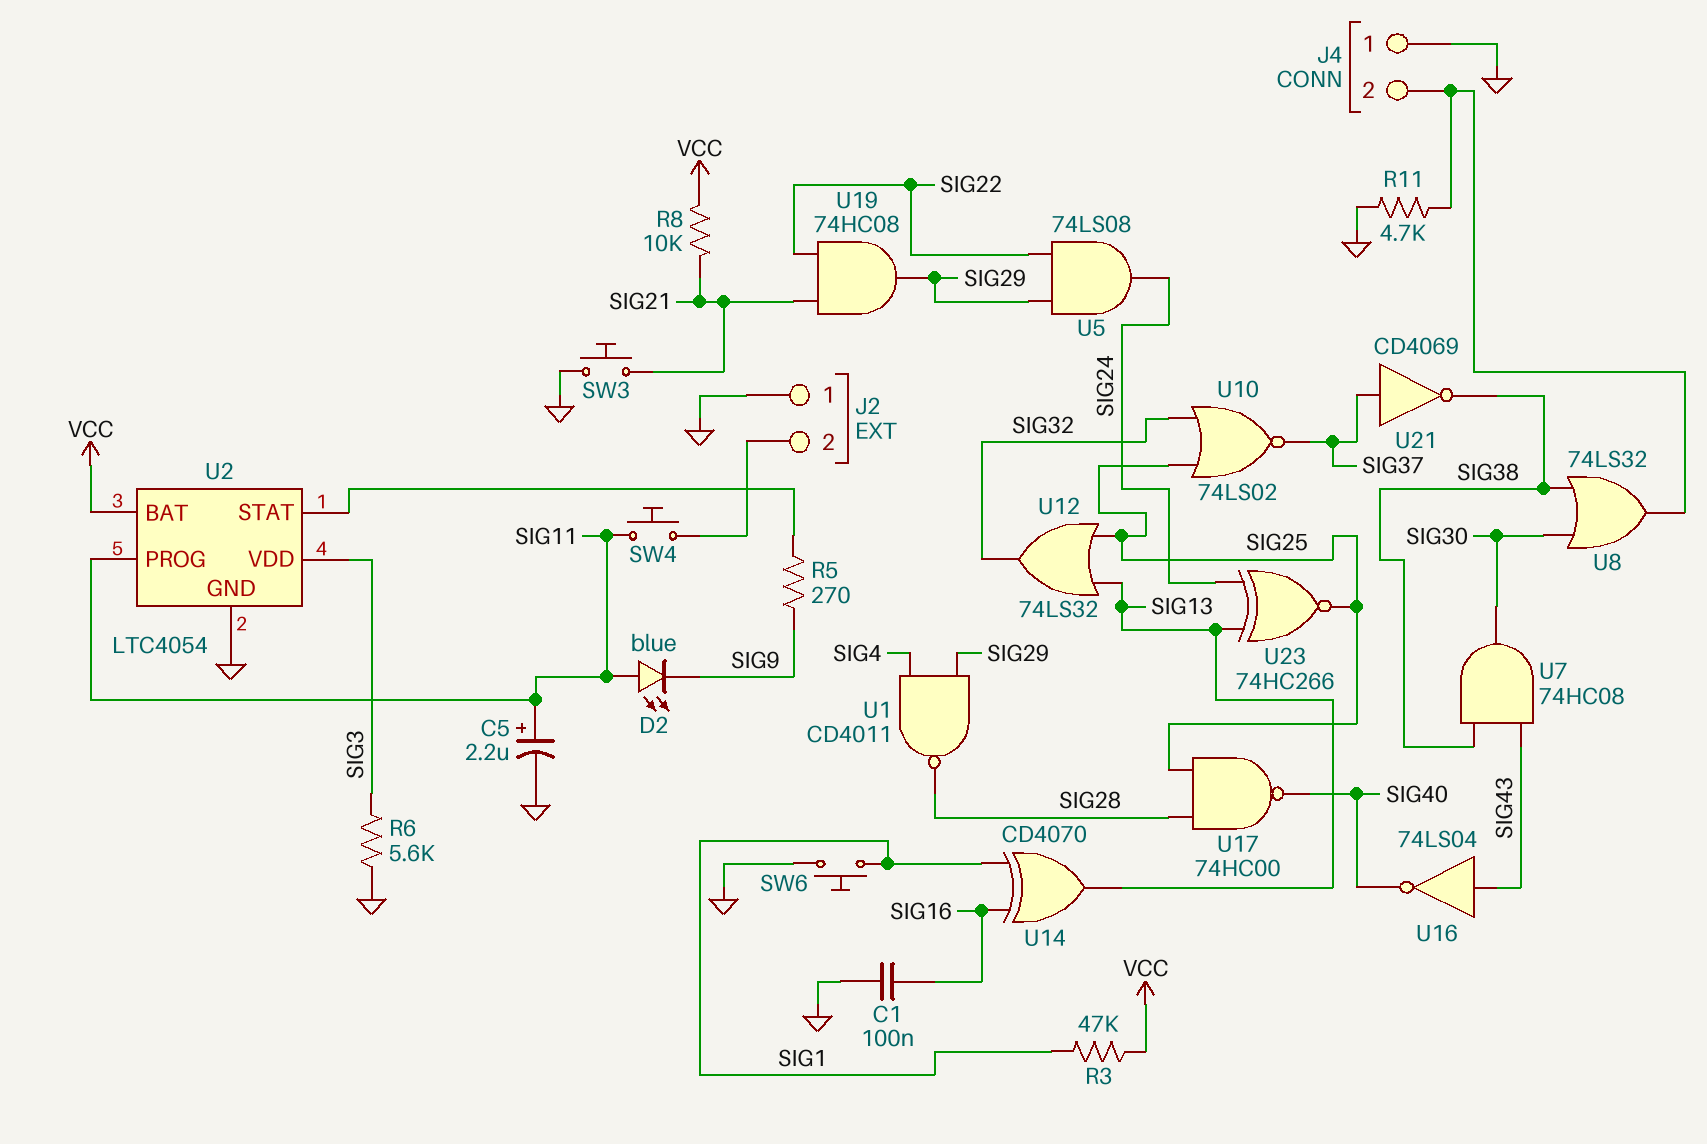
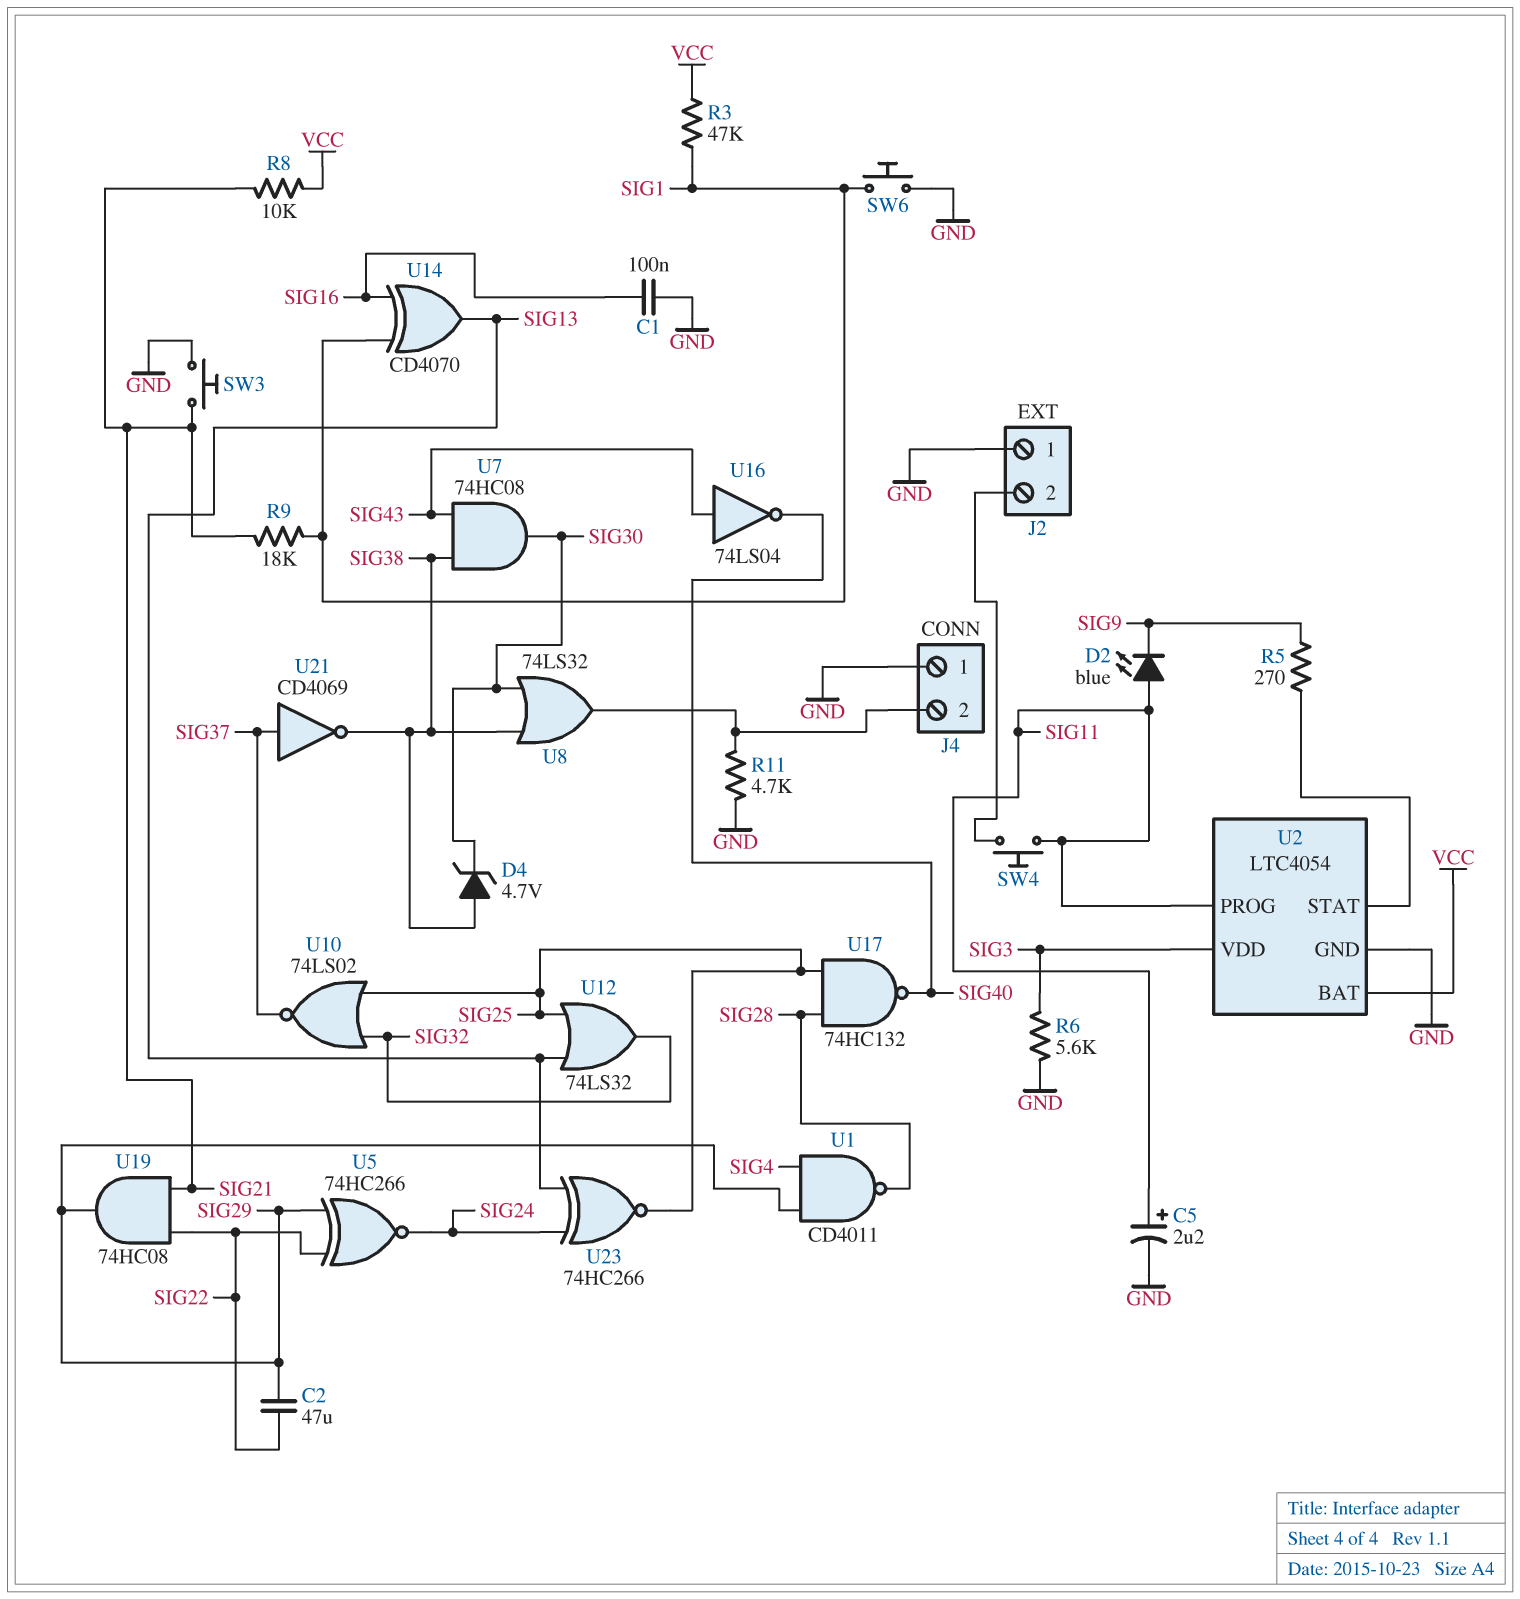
C2: none -> 47uF (SIG22, SIG29)
D4: none -> zener 4.7V (A SIG38, K SIG30)
R9: none -> 18k (SIG1, SIG21)
U5: AND 74LS08 (in SIG22, in SIG29, out SIG24) -> XNOR 74HC266 (in SIG22, in SIG29, out SIG24)
U17: NAND 74HC00 (in SIG25, in SIG28, out SIG40) -> NAND 74HC132 (in SIG25, in SIG28, out SIG40)

